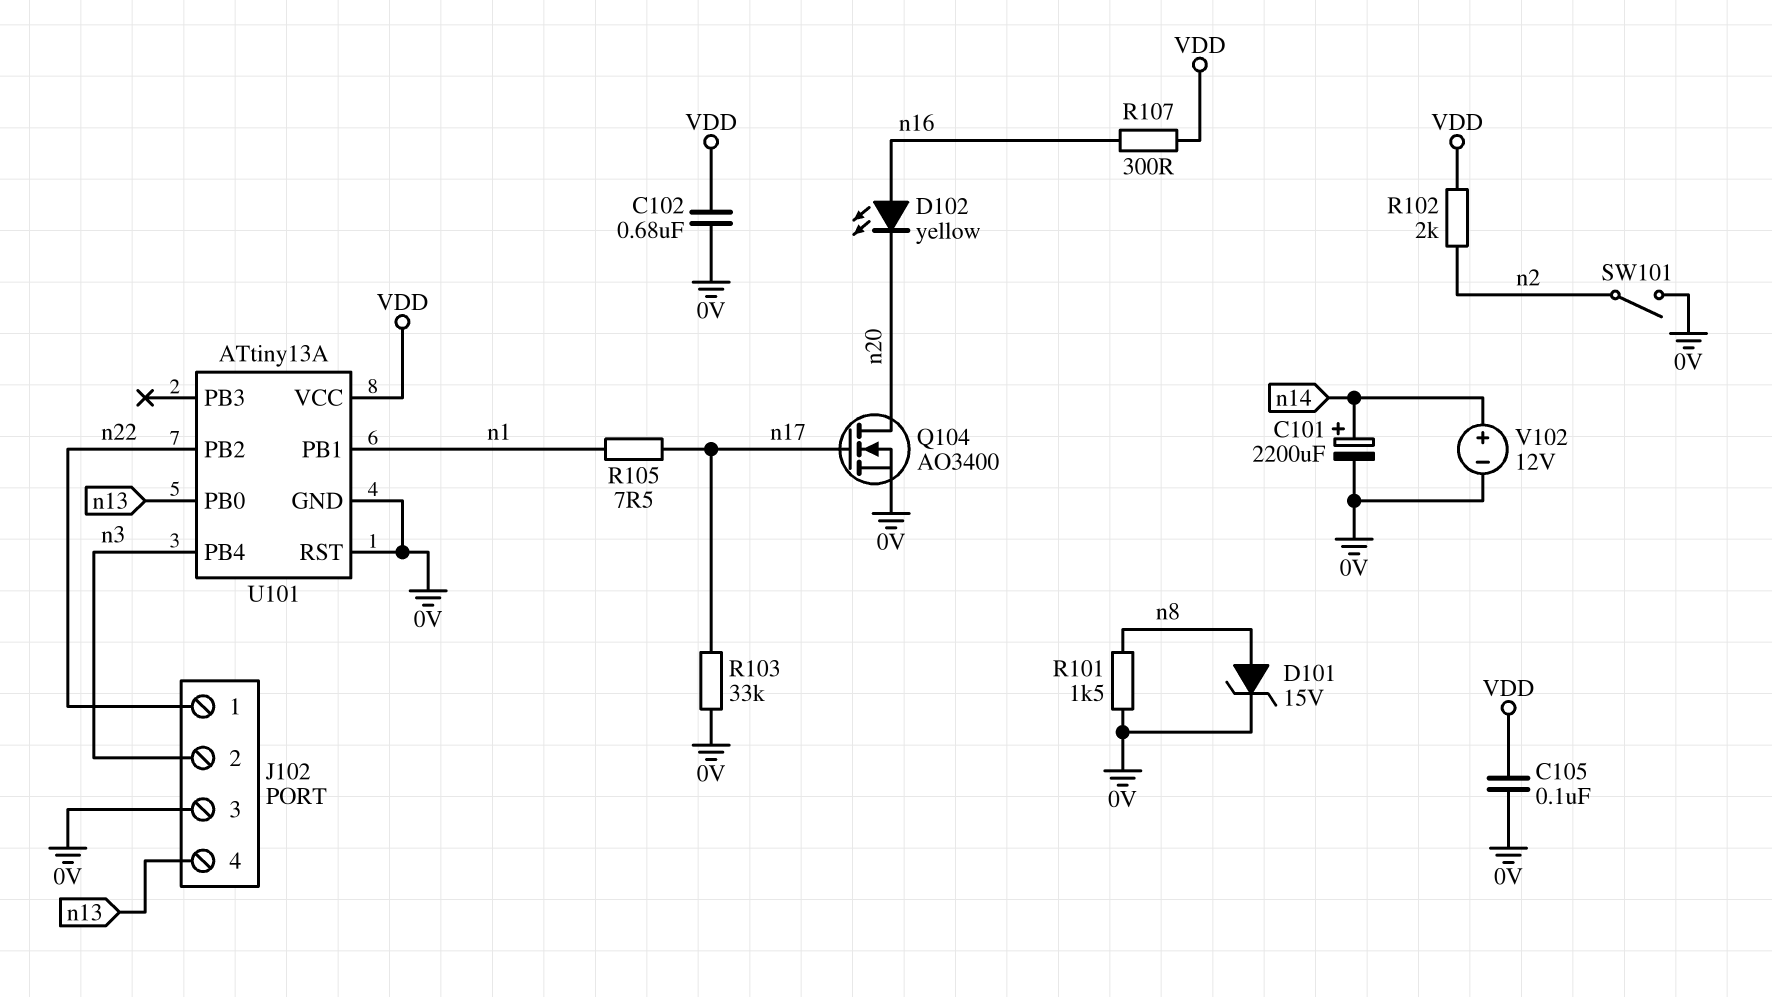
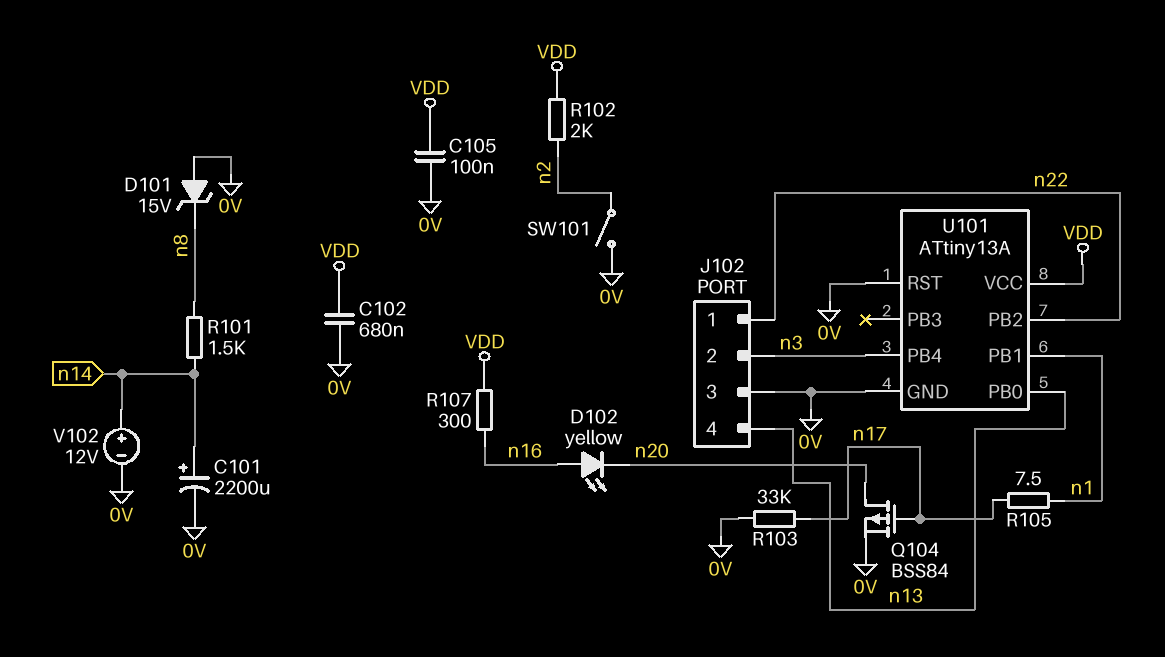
D101: zener 15V (A n8, K 0V) -> zener 15V (A 0V, K n8)
Q104: NMOS AO3400 (G n17, D n20, S 0V) -> PMOS BSS84 (G n17, D n20, S 0V)
R101: 1.5k (0V, n8) -> 1.5k (n8, n14)

